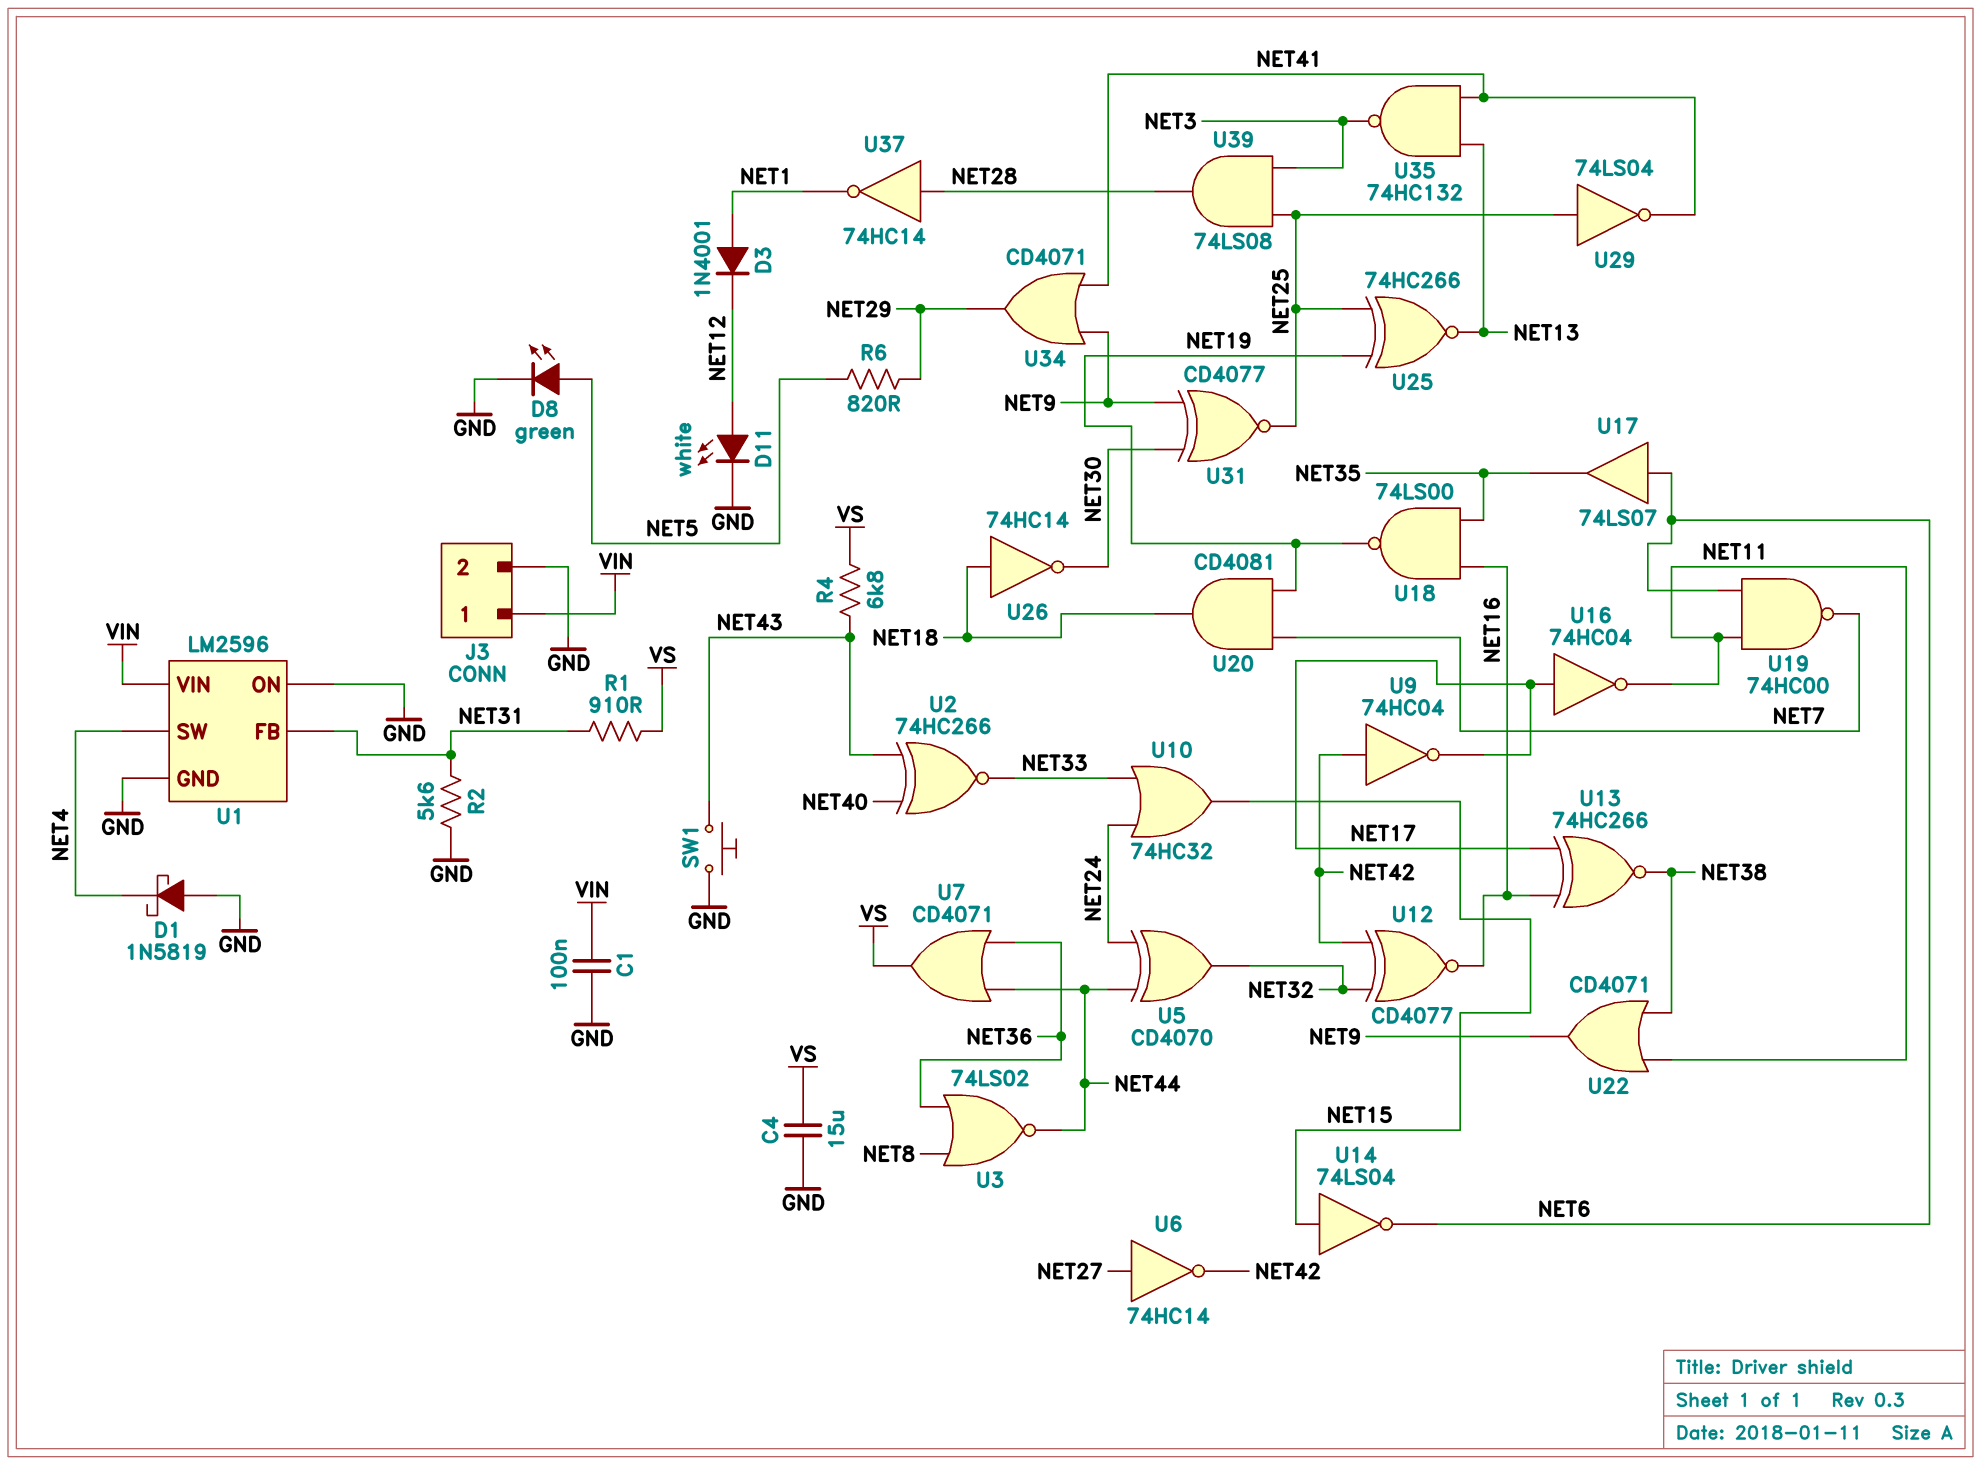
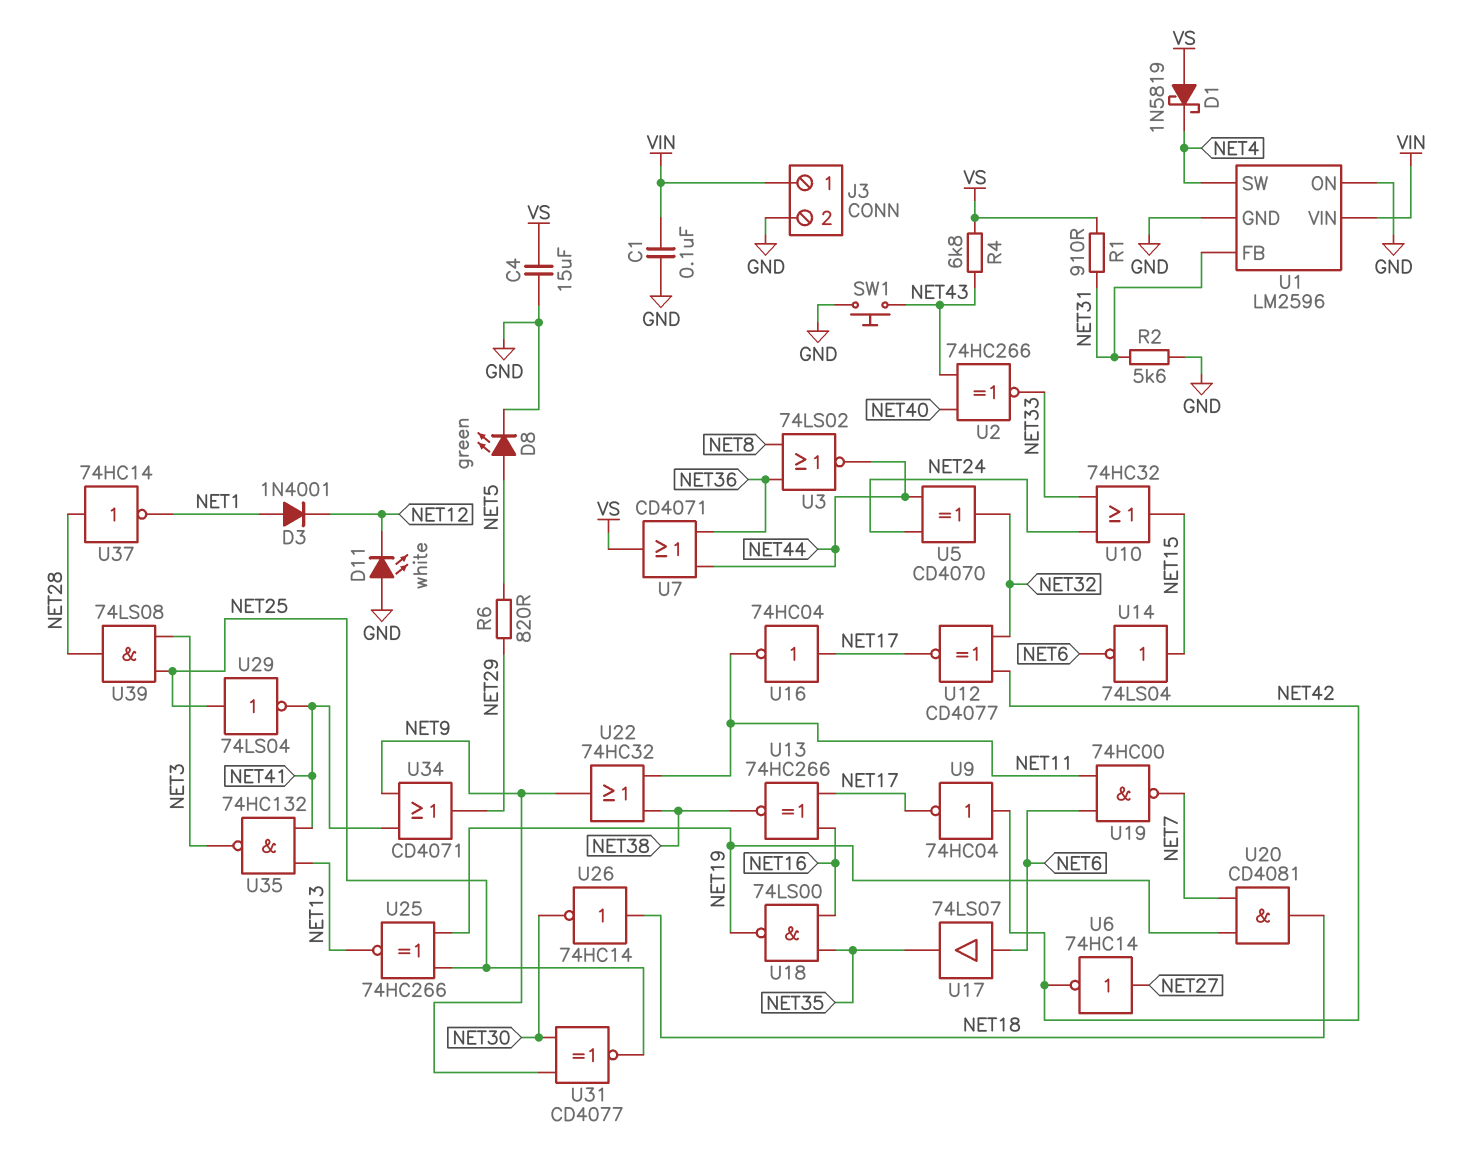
D1: schottky 1N5819 (A GND, K NET4) -> schottky 1N5819 (A VS, K NET4)
D11: LED white (A NET12, K GND) -> LED white (A GND, K NET12)
U12: XNOR CD4077 (in NET32, in NET42, out NET16) -> XNOR CD4077 (in NET32, in NET42, out NET17)
U22: OR CD4071 (in NET11, in NET38, out NET9) -> OR 74HC32 (in NET11, in NET38, out NET9)

